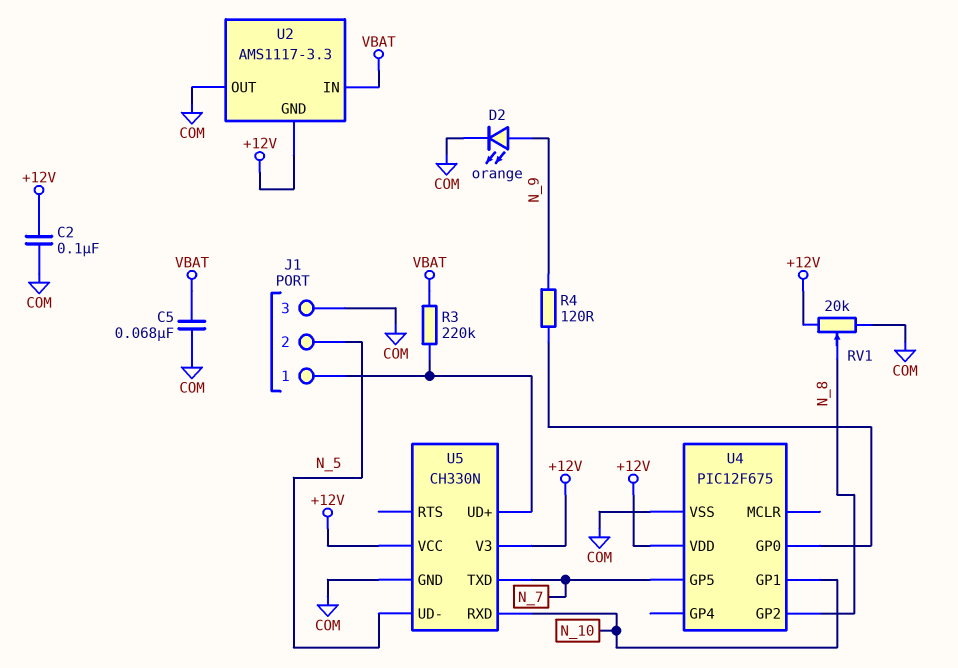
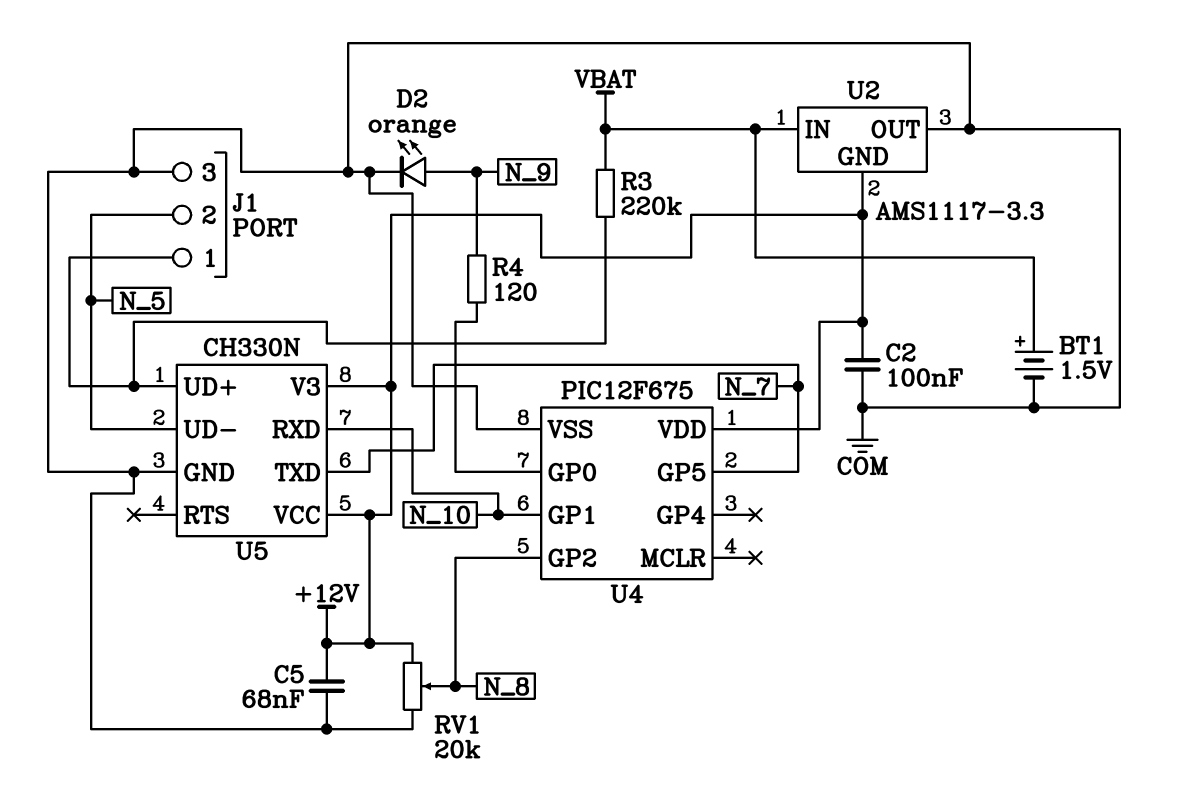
BT1: none -> 1.5V (plus VBAT, minus COM)
C5: 68nF (COM, VBAT) -> 68nF (+12V, COM)

